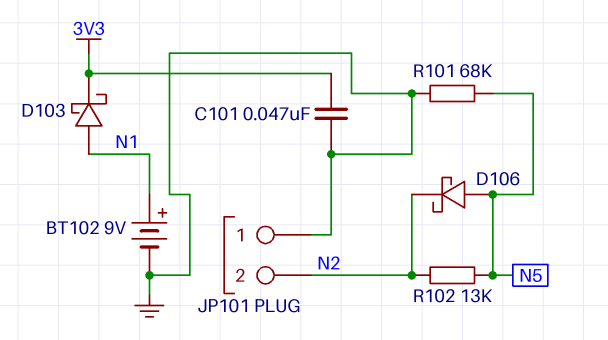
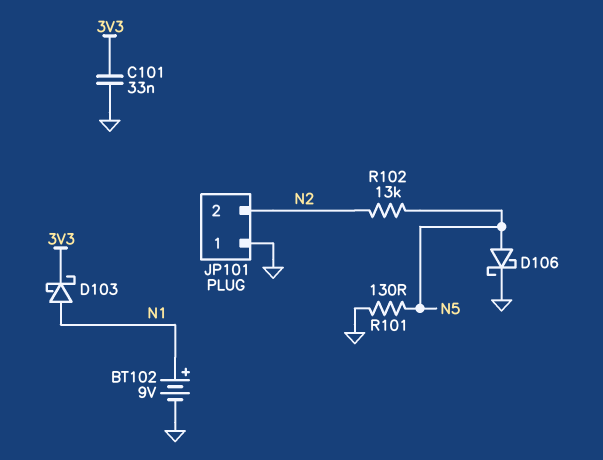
C101: 47nF (3V3, GND) -> 33nF (3V3, GND)
D106: schottky (A N5, K N2) -> schottky (A N5, K GND)
R101: 68k (GND, N5) -> 130 (GND, N5)

